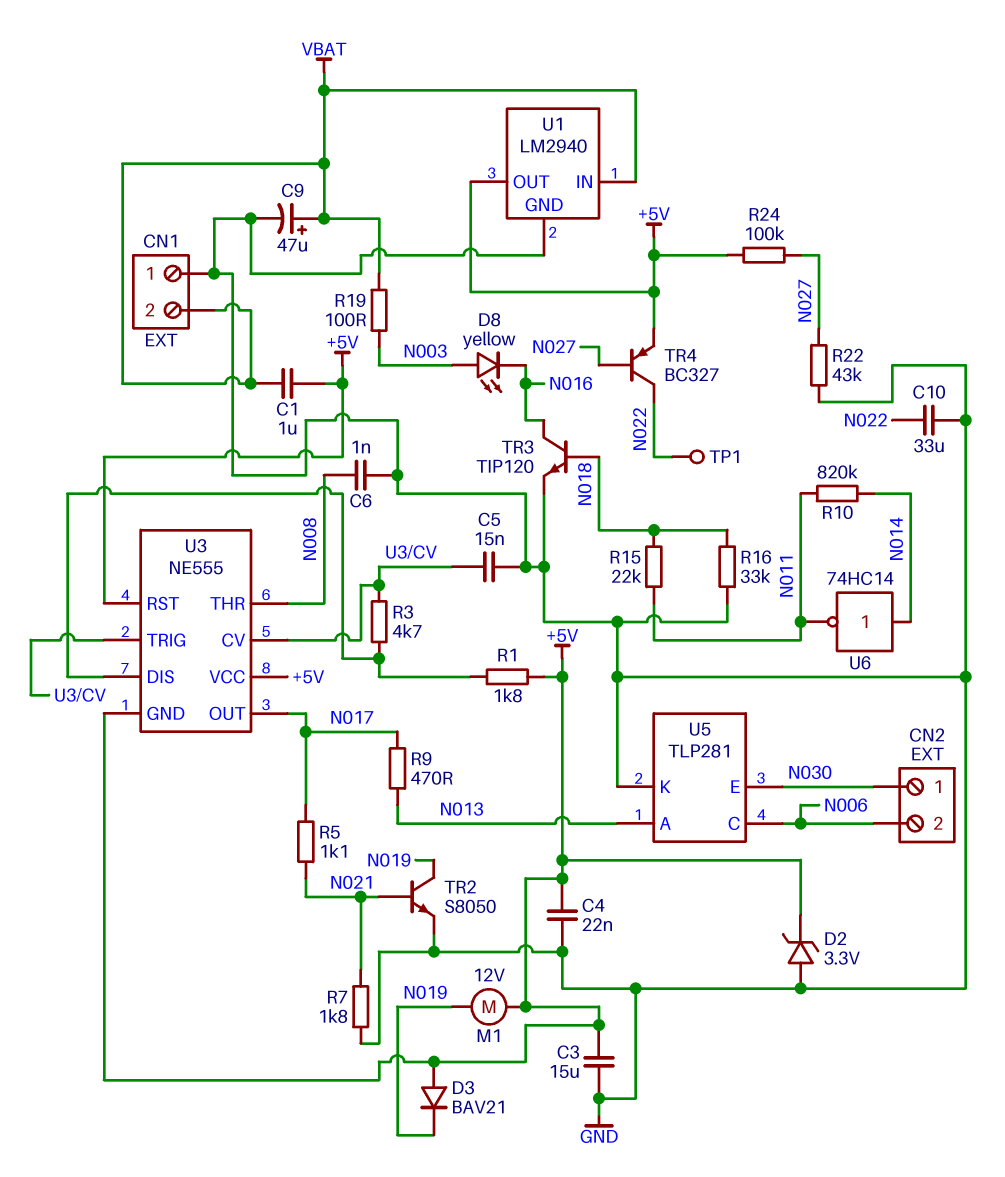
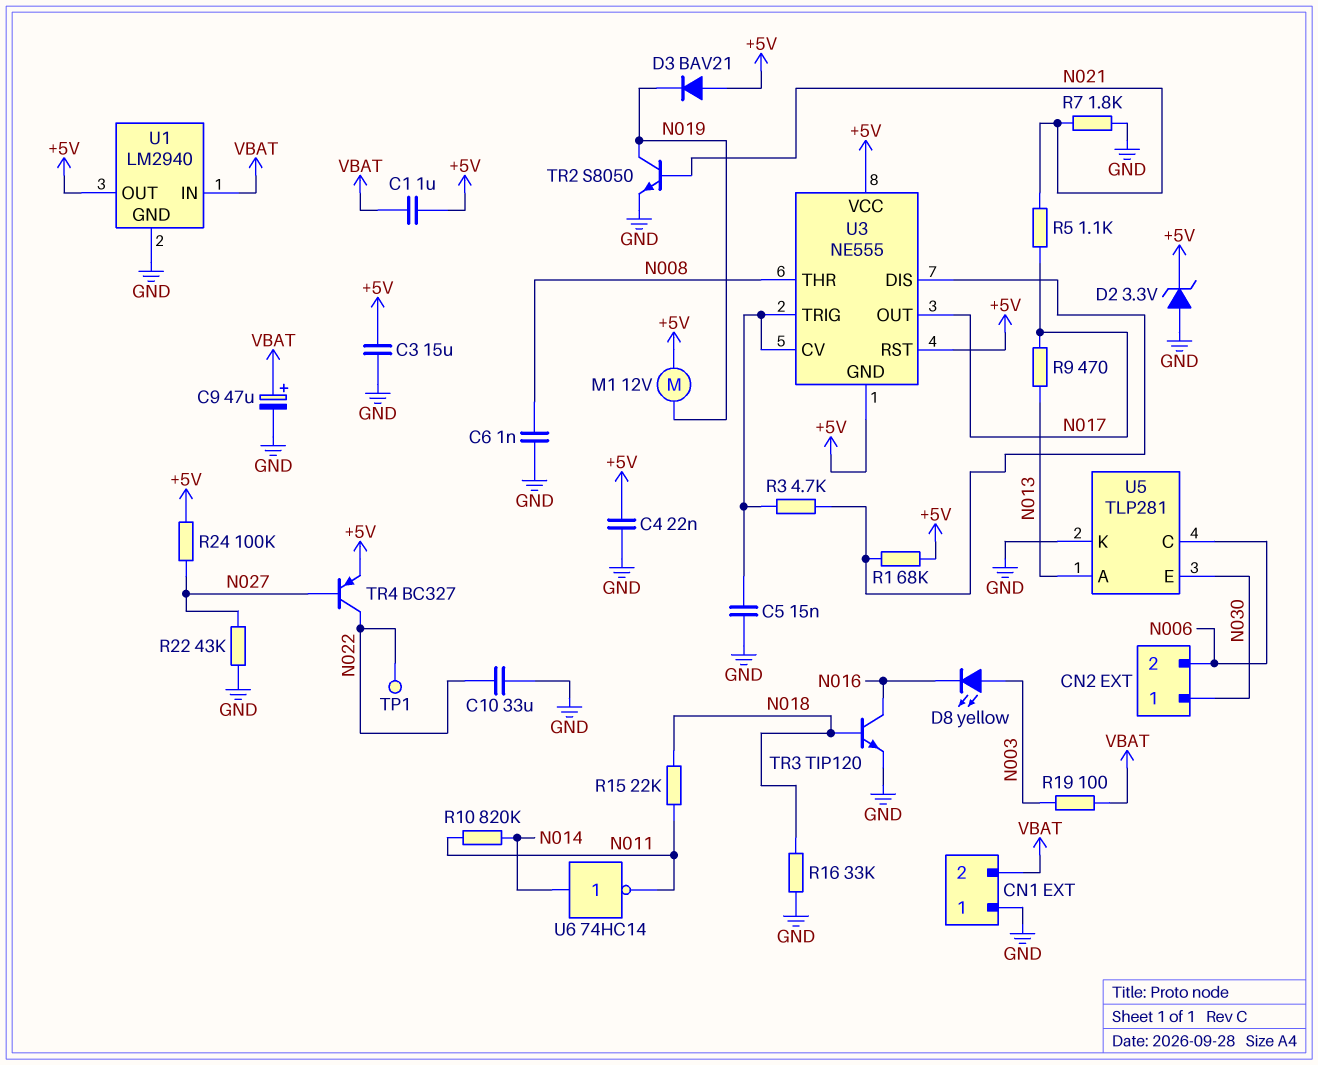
R1: 1.8k (+5V, U3/DIS) -> 68k (+5V, U3/DIS)

